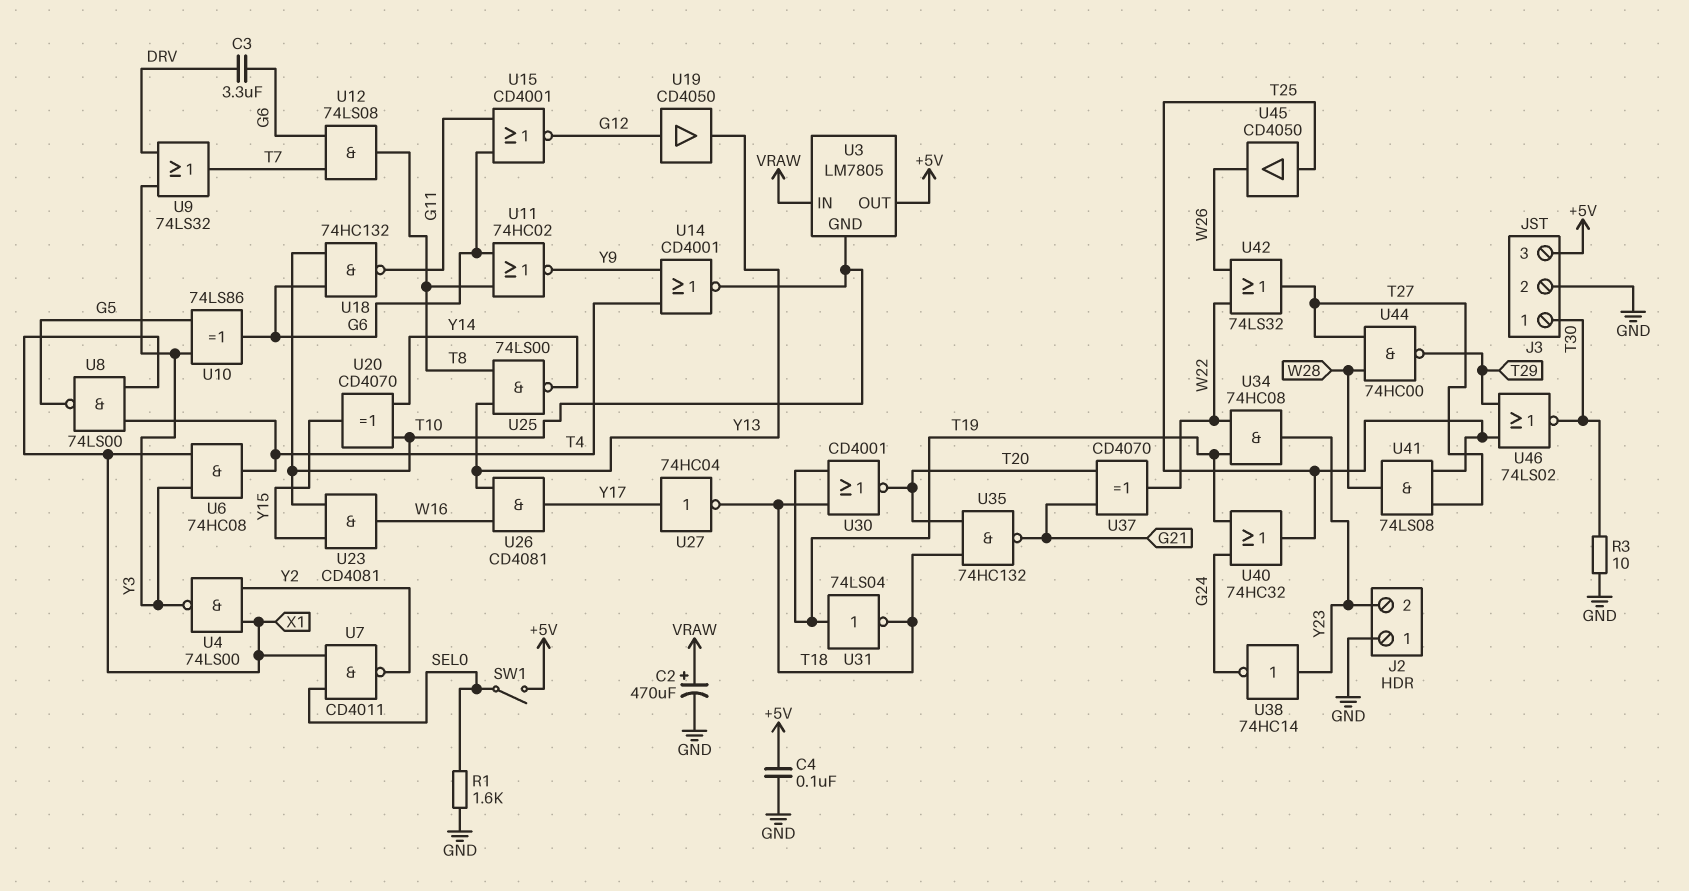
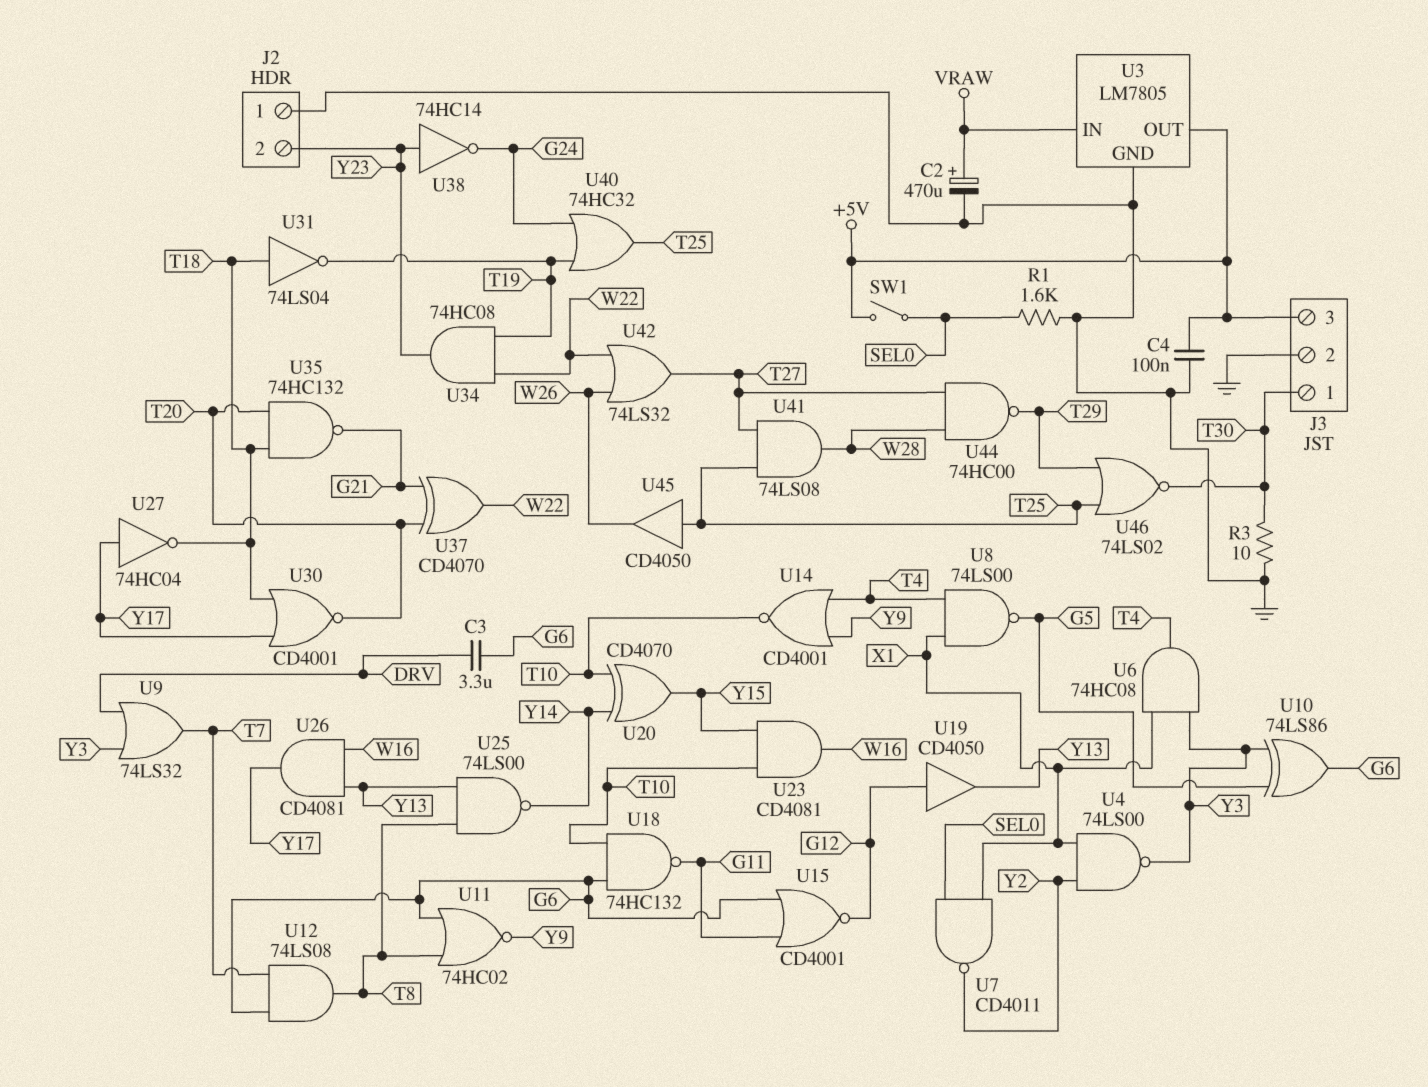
U3 pin GND: T10 -> GND
U30: NOR CD4001 (in T18, in T19, out T20) -> NOR CD4001 (in T18, in Y17, out T20)
U31: NOT 74LS04 (in T19, out T18) -> NOT 74LS04 (in T18, out T19)

